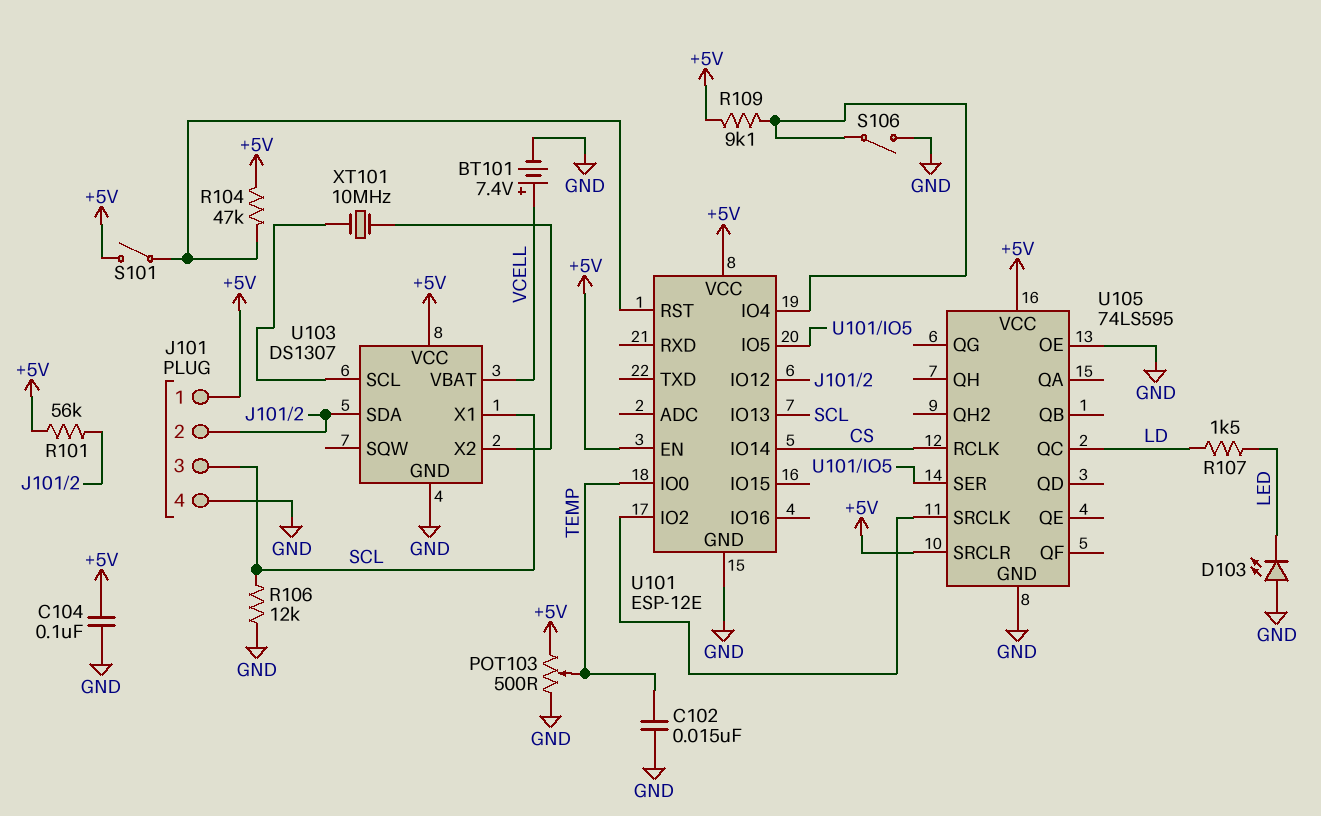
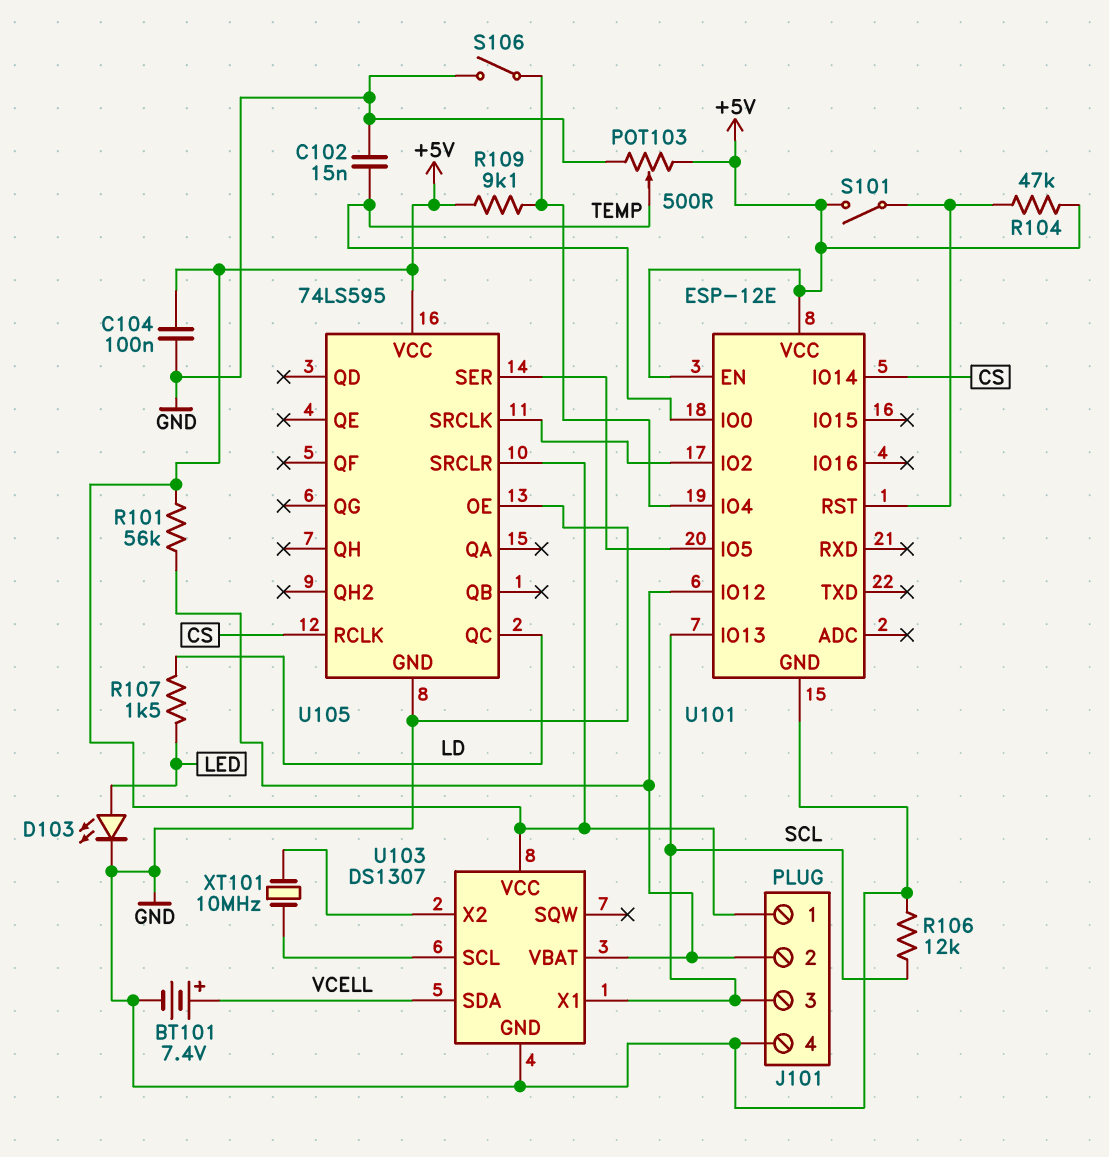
D103: LED (A GND, K LED) -> LED (A LED, K GND)
U103 pin SDA: J101/2 -> VCELL
U103 pin VBAT: VCELL -> J101/2

